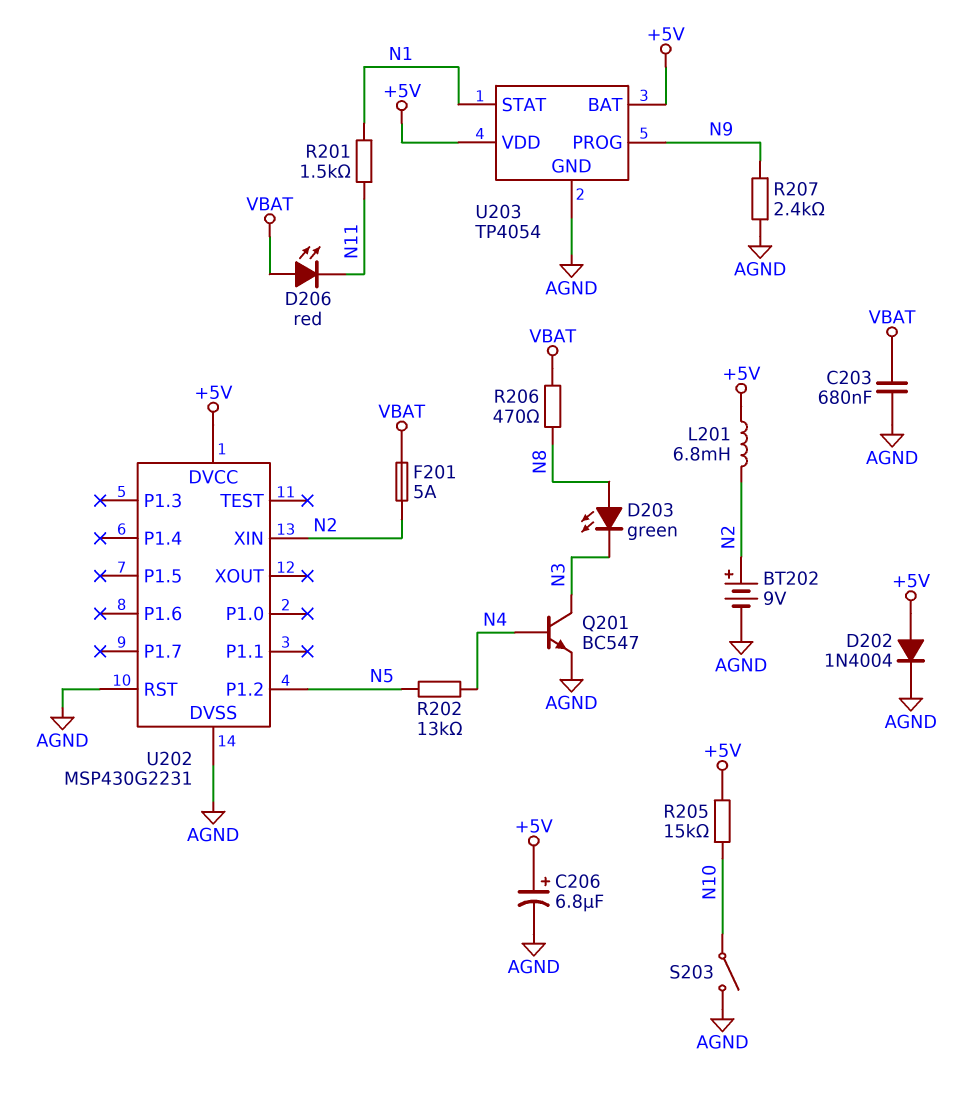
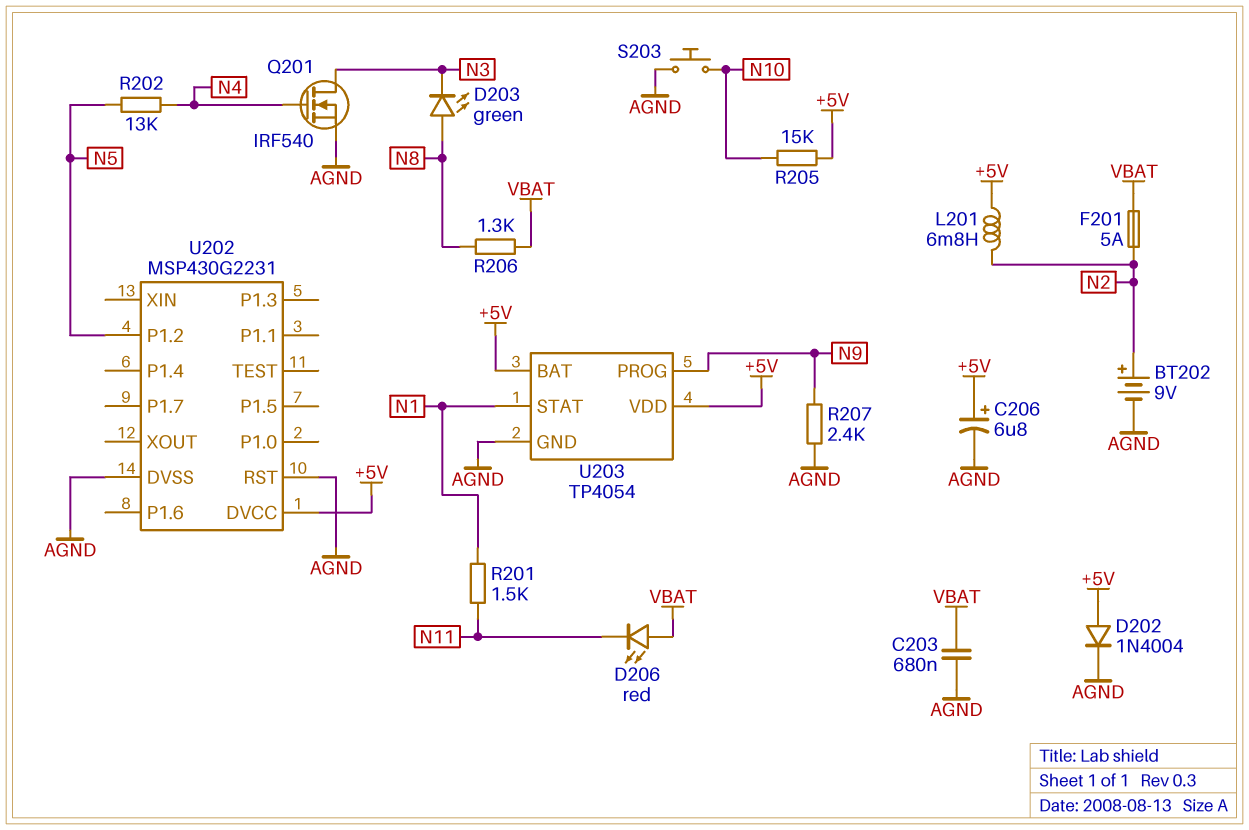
Q201: NPN BC547 (B N4, C N3, E AGND) -> NMOS IRF540 (G N4, D N3, S AGND)
R206: 470 (N8, VBAT) -> 1.3k (N8, VBAT)
S203: switch (AGND, N10) -> button (AGND, N10)
U202 pin XIN: N2 -> none

